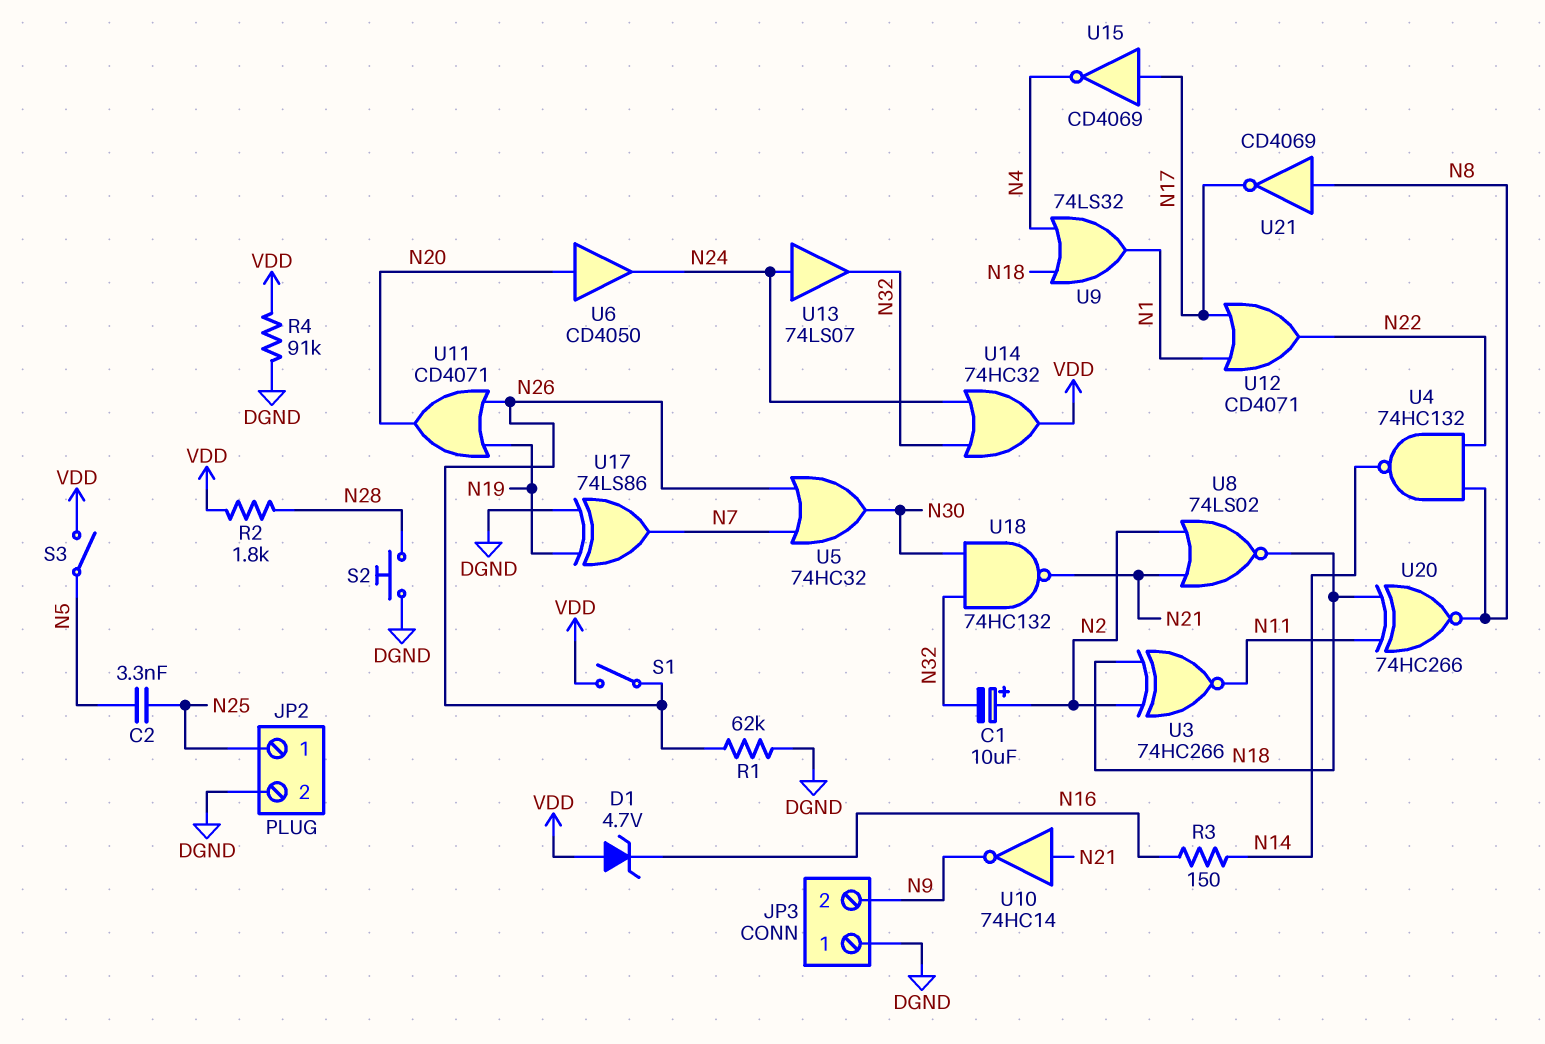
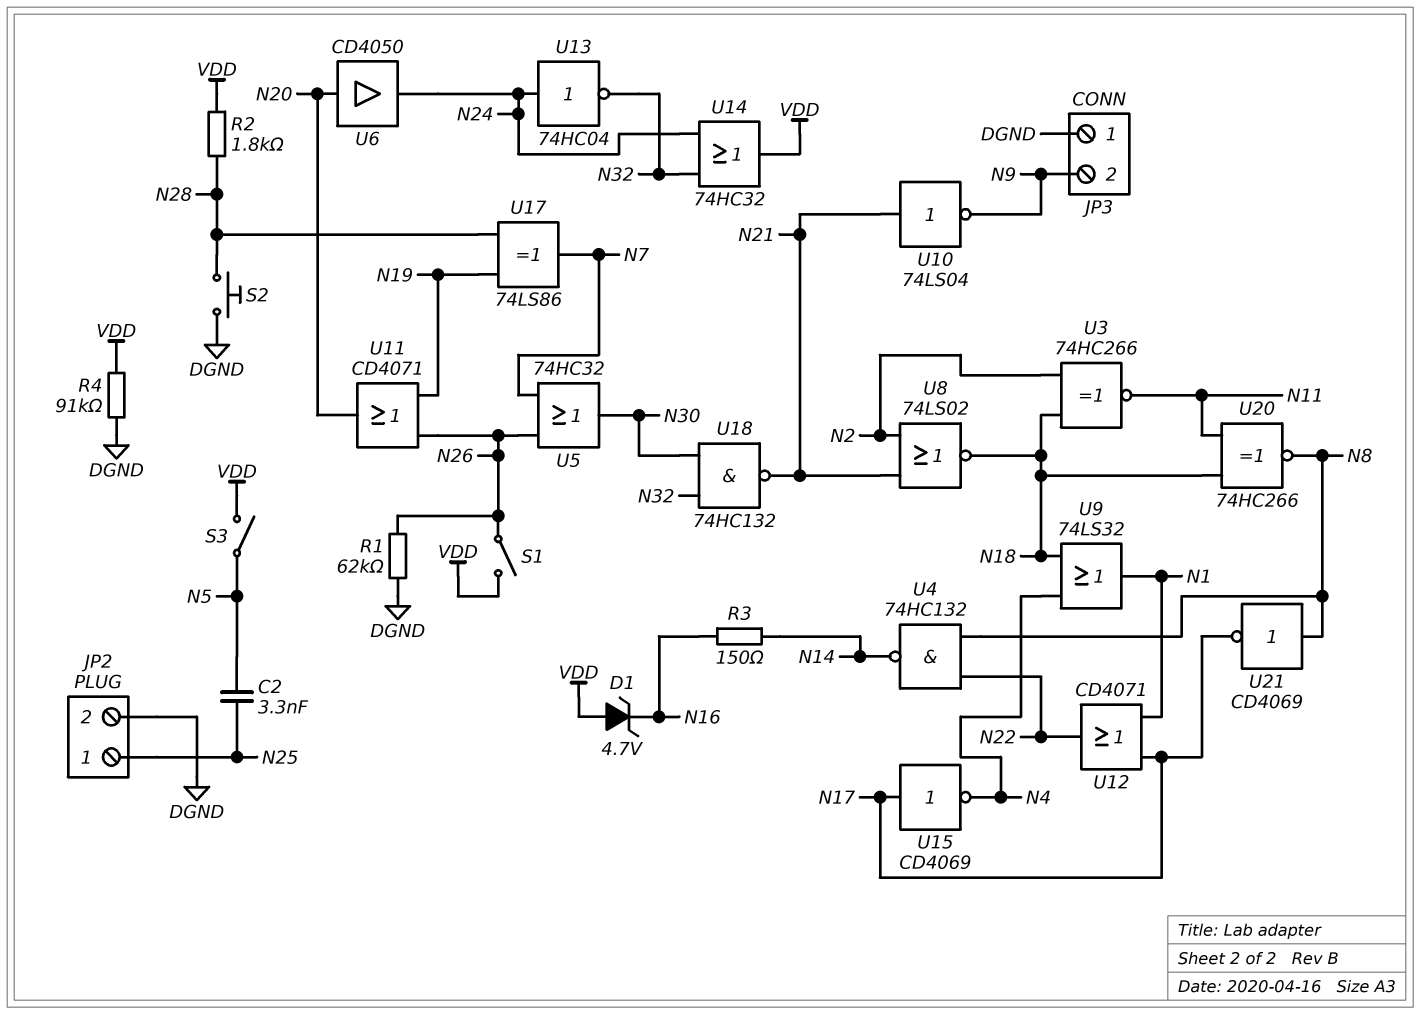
C1: 10uF (plus N2, minus N32) -> none
U10: NOT 74HC14 (in N21, out N9) -> NOT 74LS04 (in N21, out N9)
U13: buffer 74LS07 (in N24, out N32) -> NOT 74HC04 (in N24, out N32)
U17: XOR 74LS86 (in DGND, in N19, out N7) -> XOR 74LS86 (in N19, in N28, out N7)

